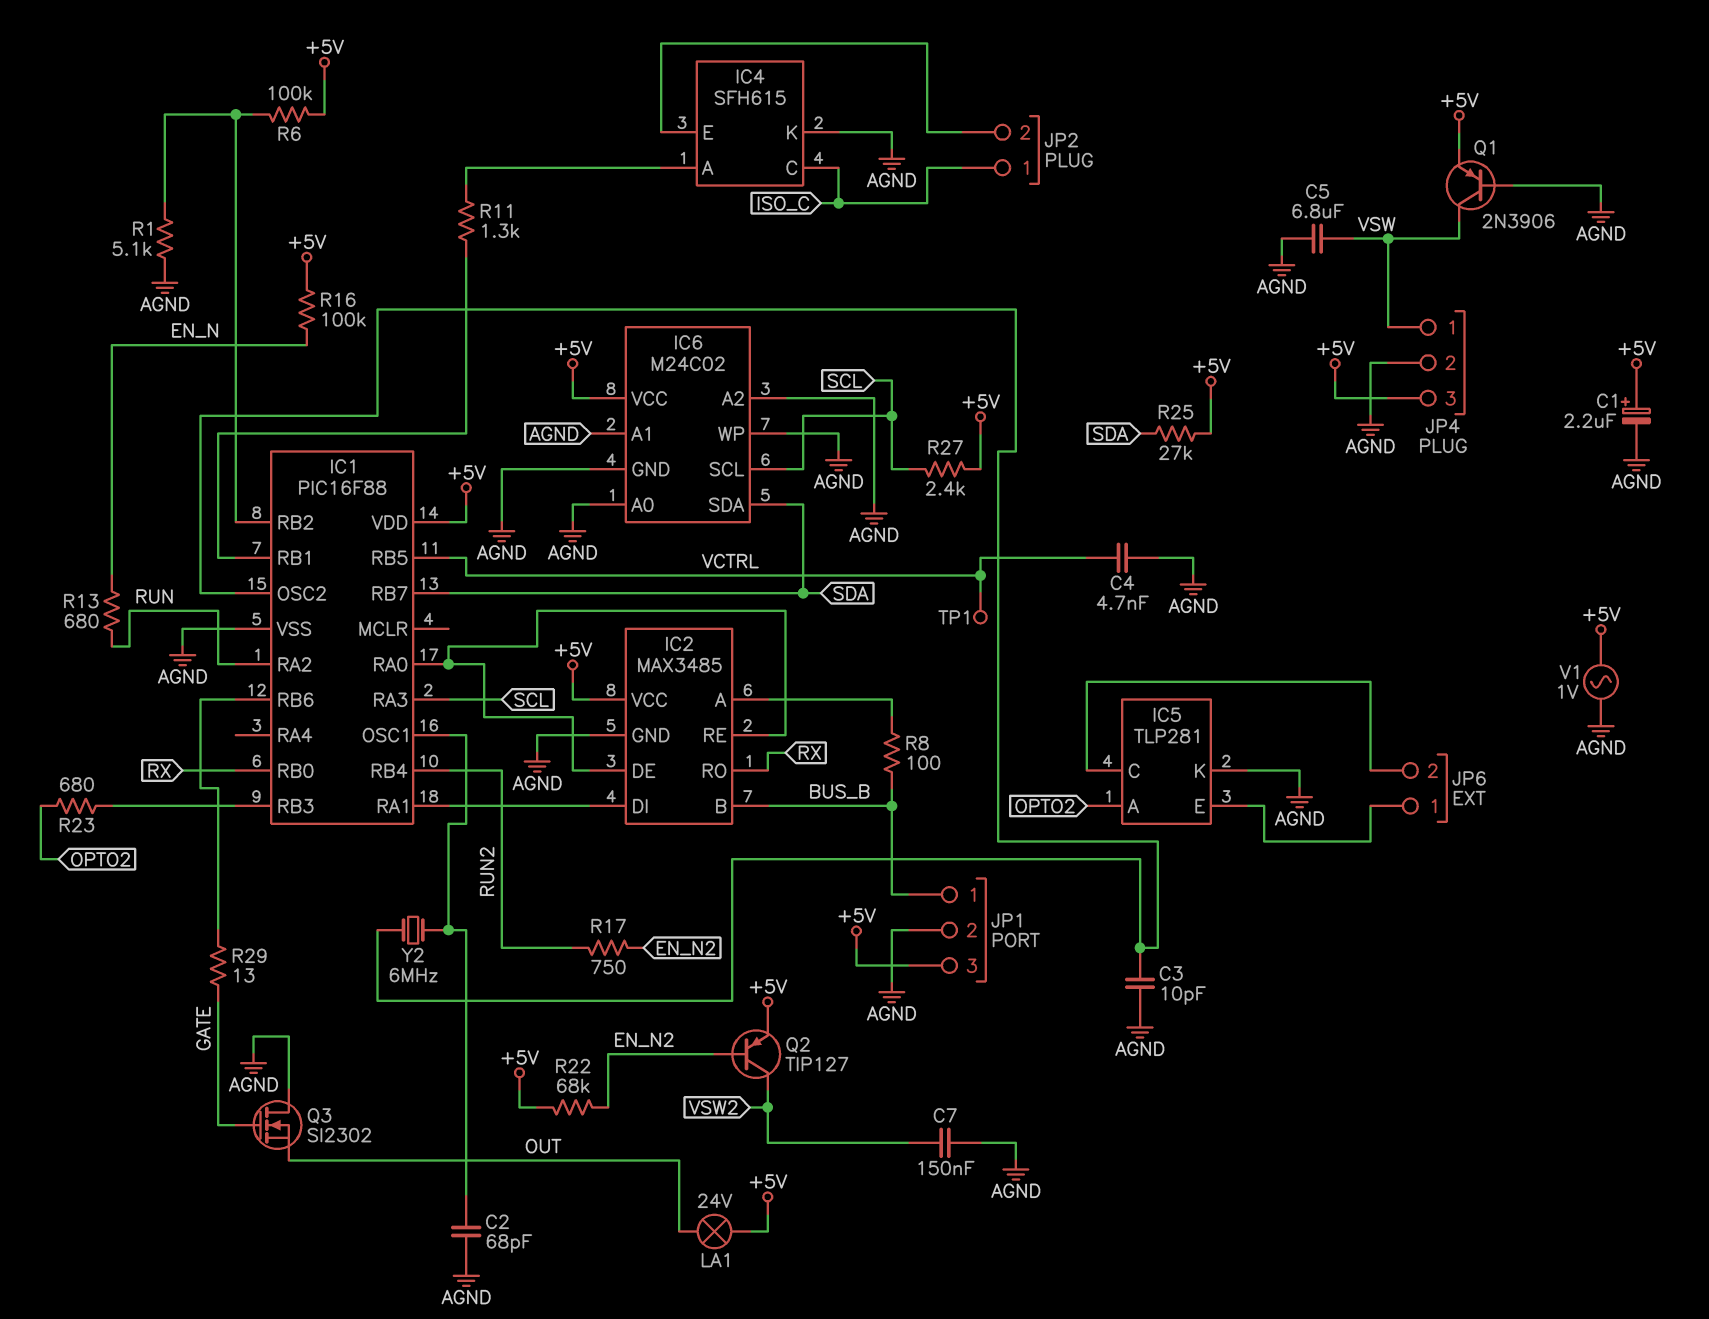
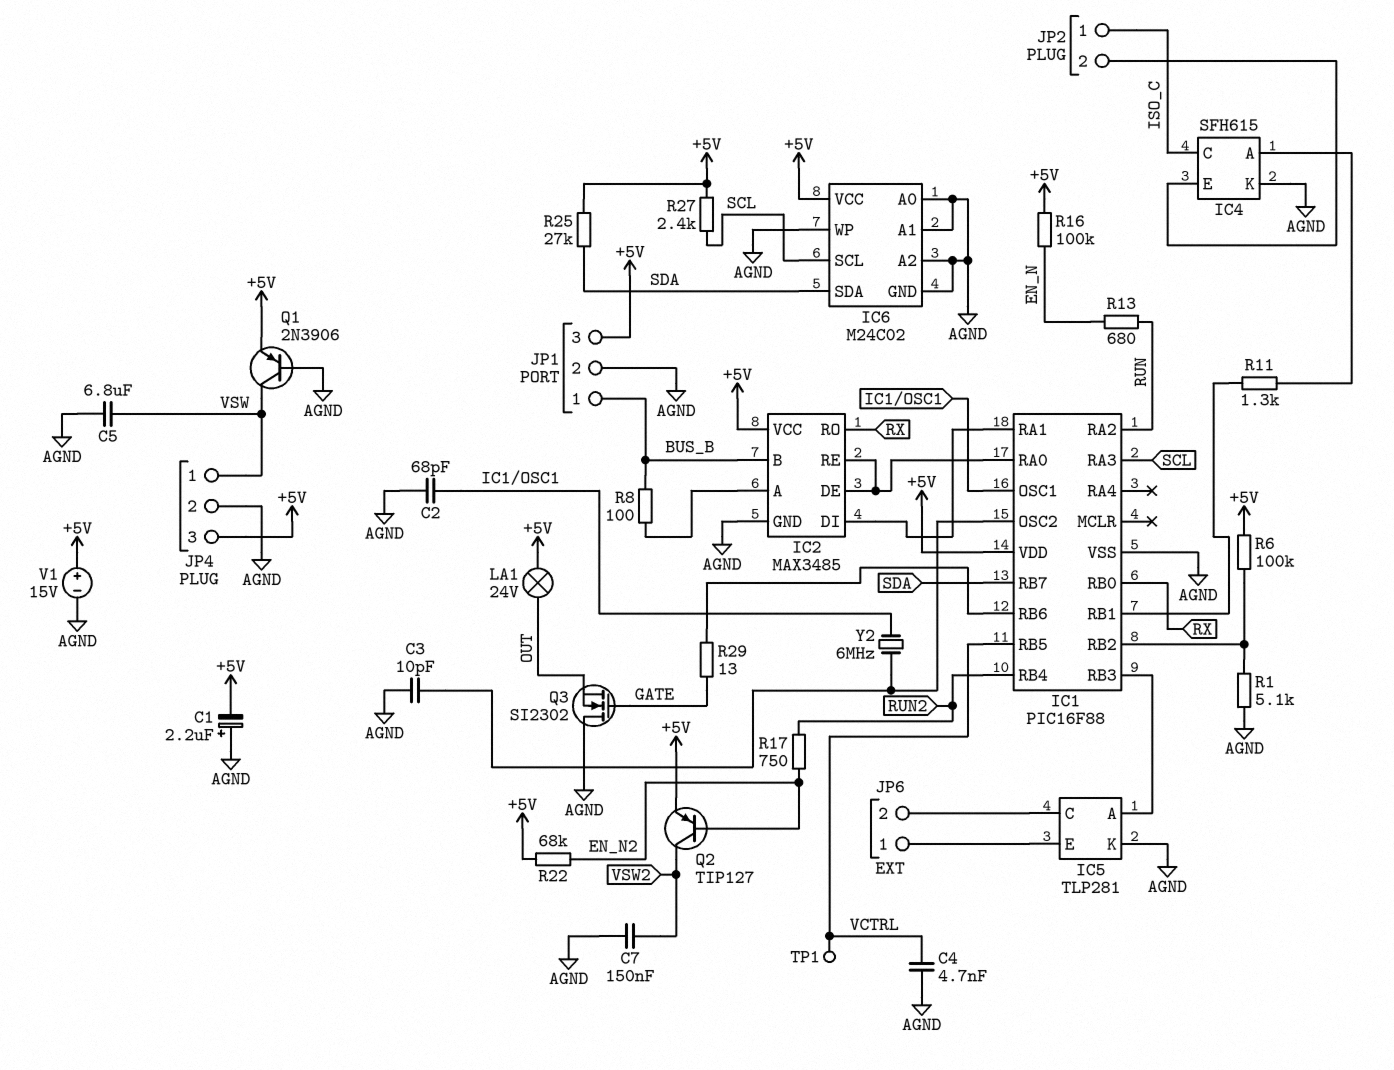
C1: 2.2uF (plus +5V, minus AGND) -> 2.2uF (plus AGND, minus +5V)
IC5 pin A: OPTO2 -> IC1/RB3
R23: 680 (IC1/RB3, OPTO2) -> none
V1: AC 1V (+5V, AGND) -> 15V (plus +5V, minus AGND)

